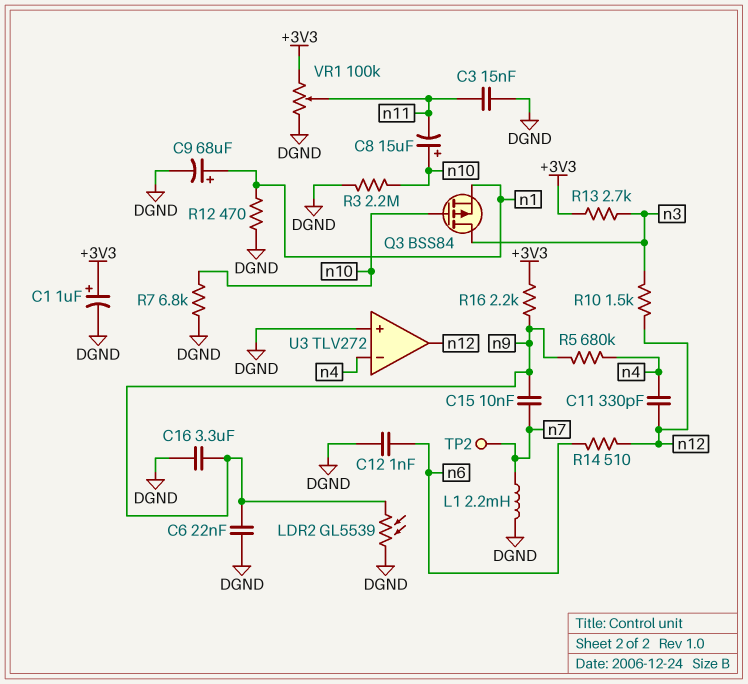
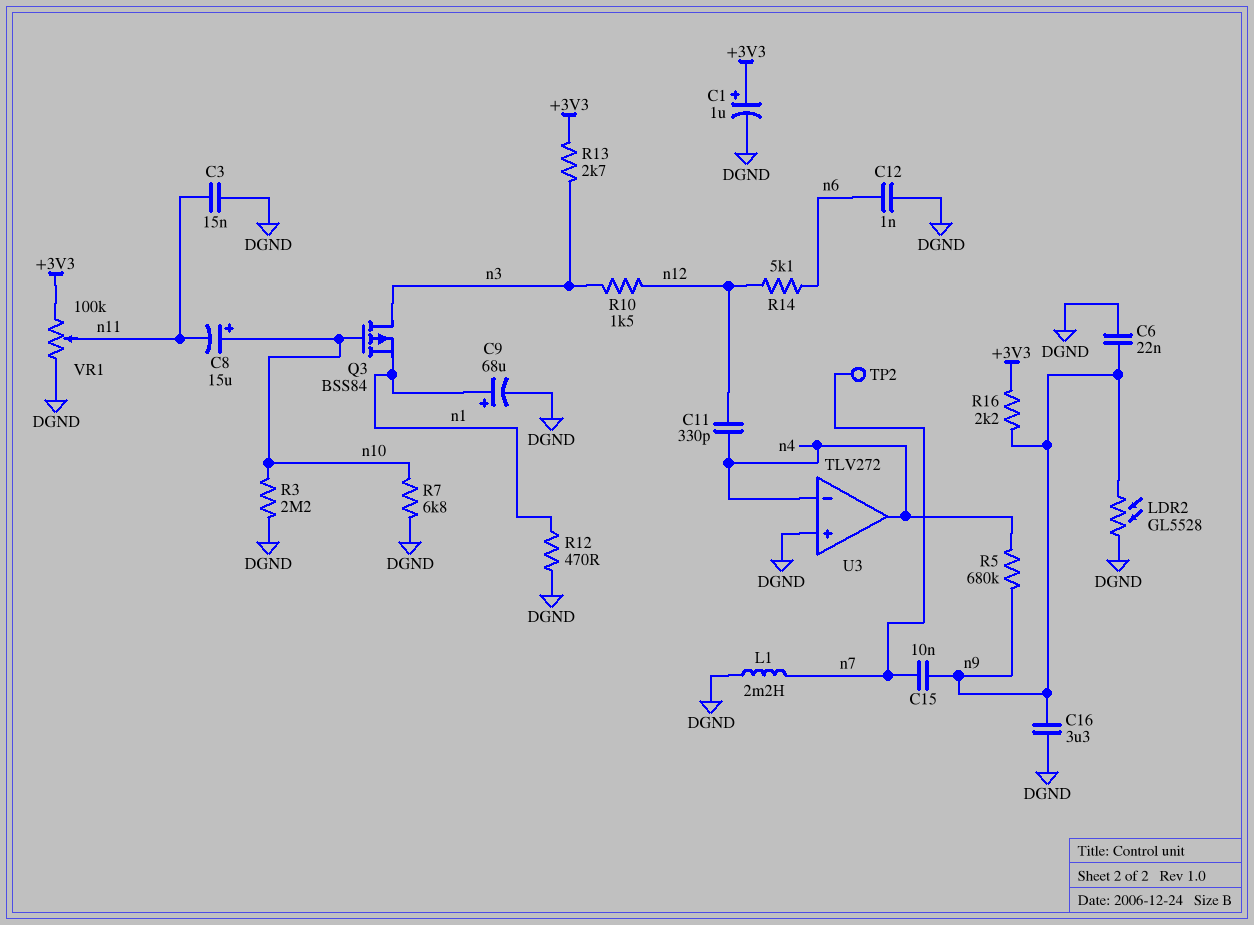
LDR2: GL5539 (DGND, n9) -> GL5528 (DGND, n9)
R14: 510 (n6, n12) -> 5.1k (n6, n12)
U3 pin out: n12 -> n4

